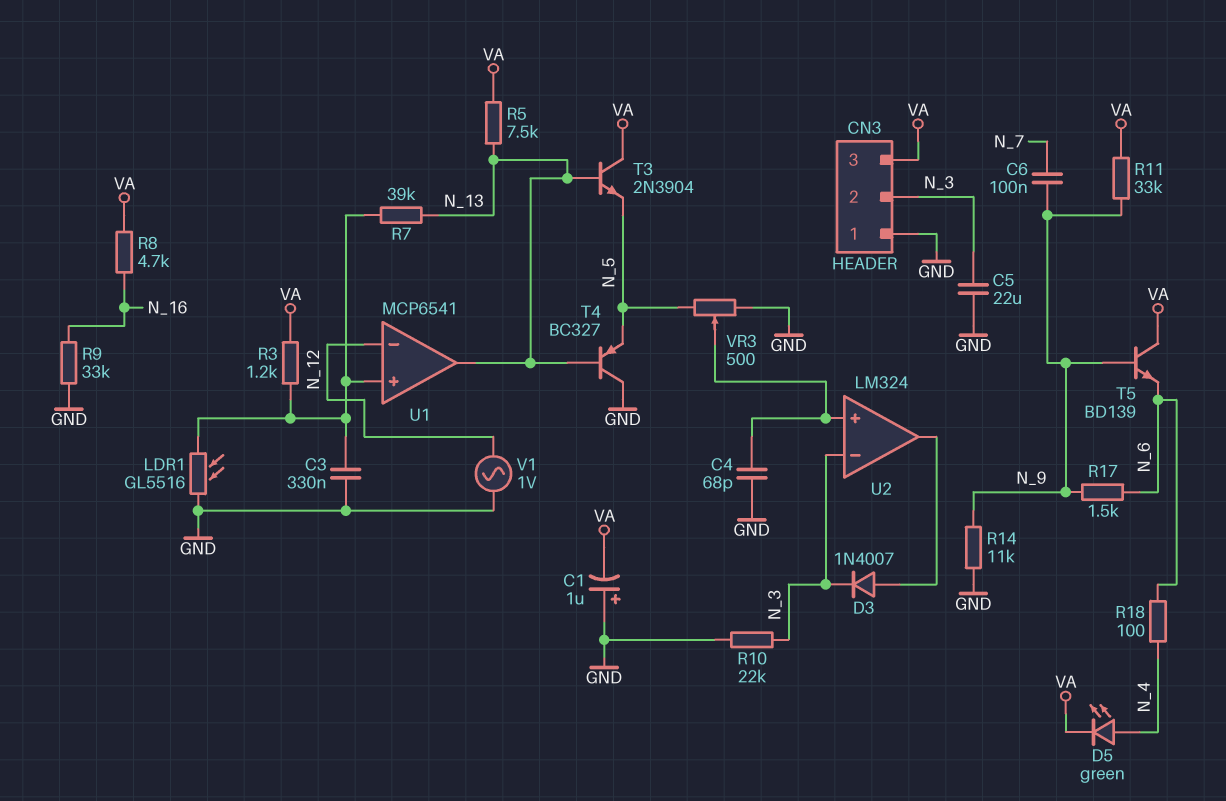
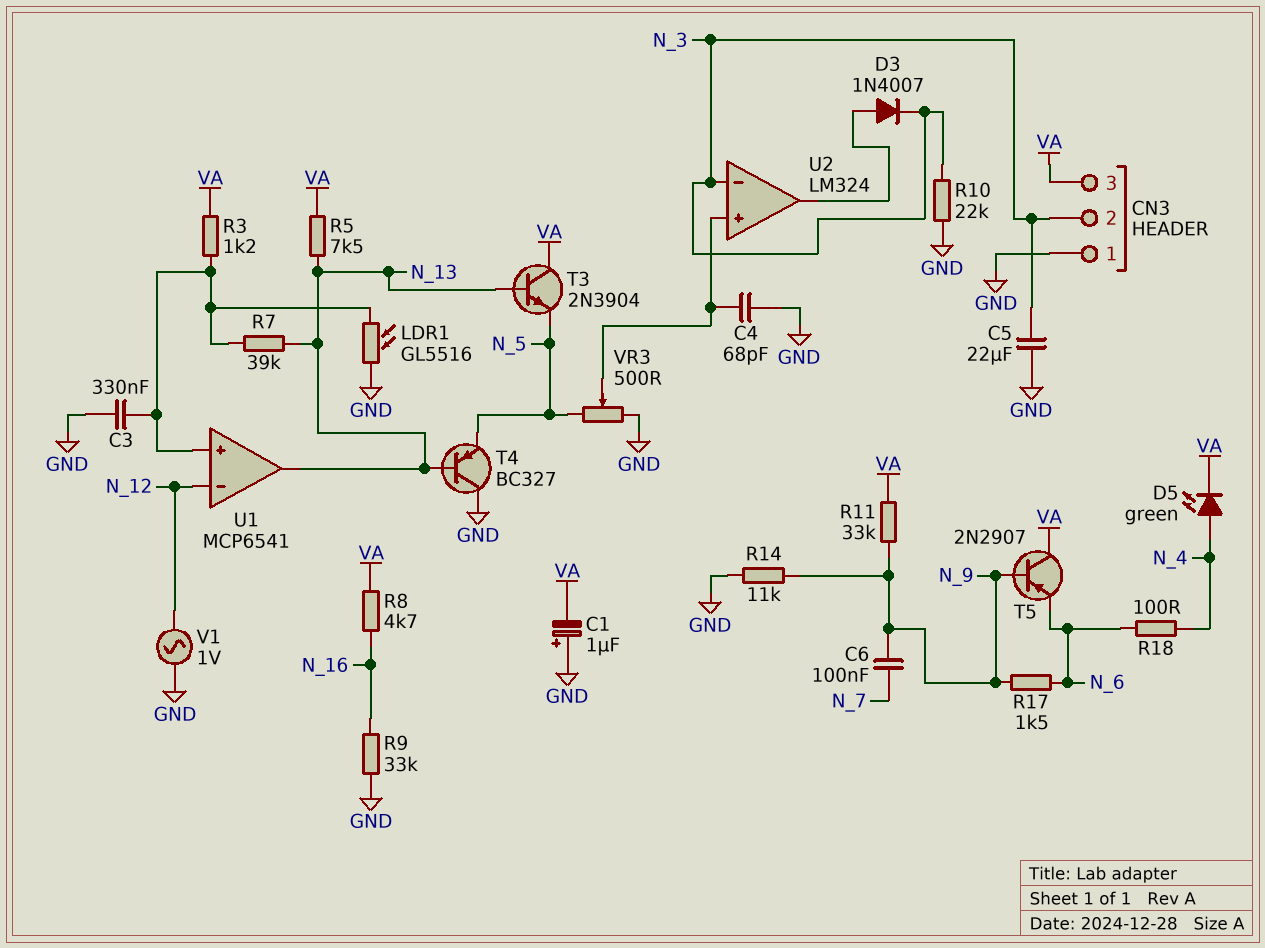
T5: NPN BD139 (B N_9, C VA, E N_6) -> PNP 2N2907 (B N_9, C VA, E N_6)

